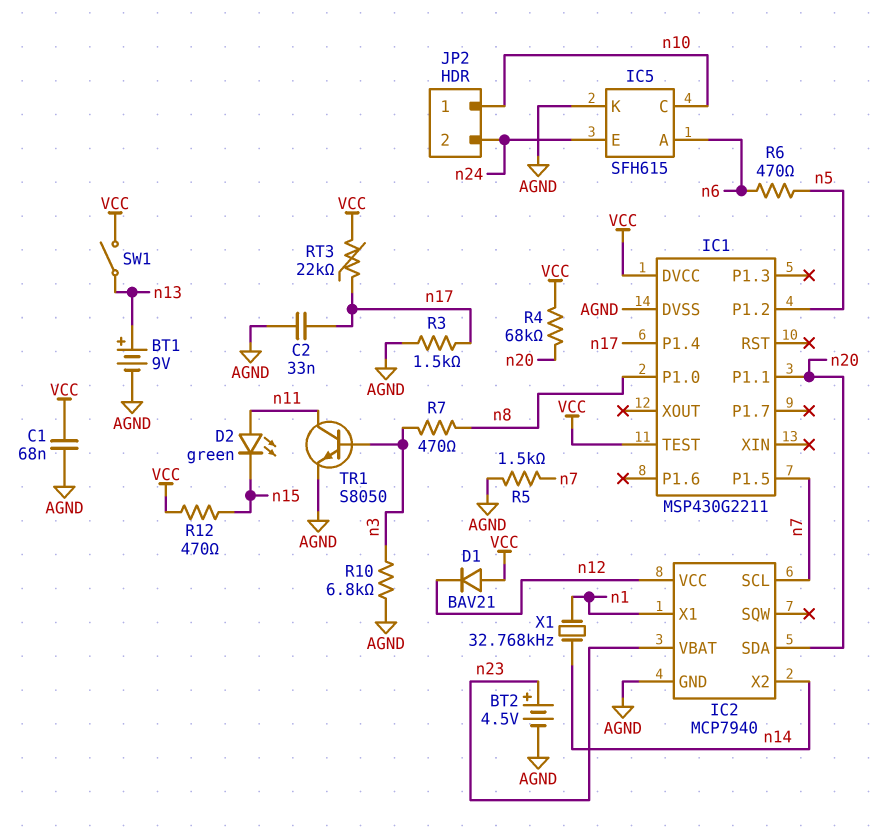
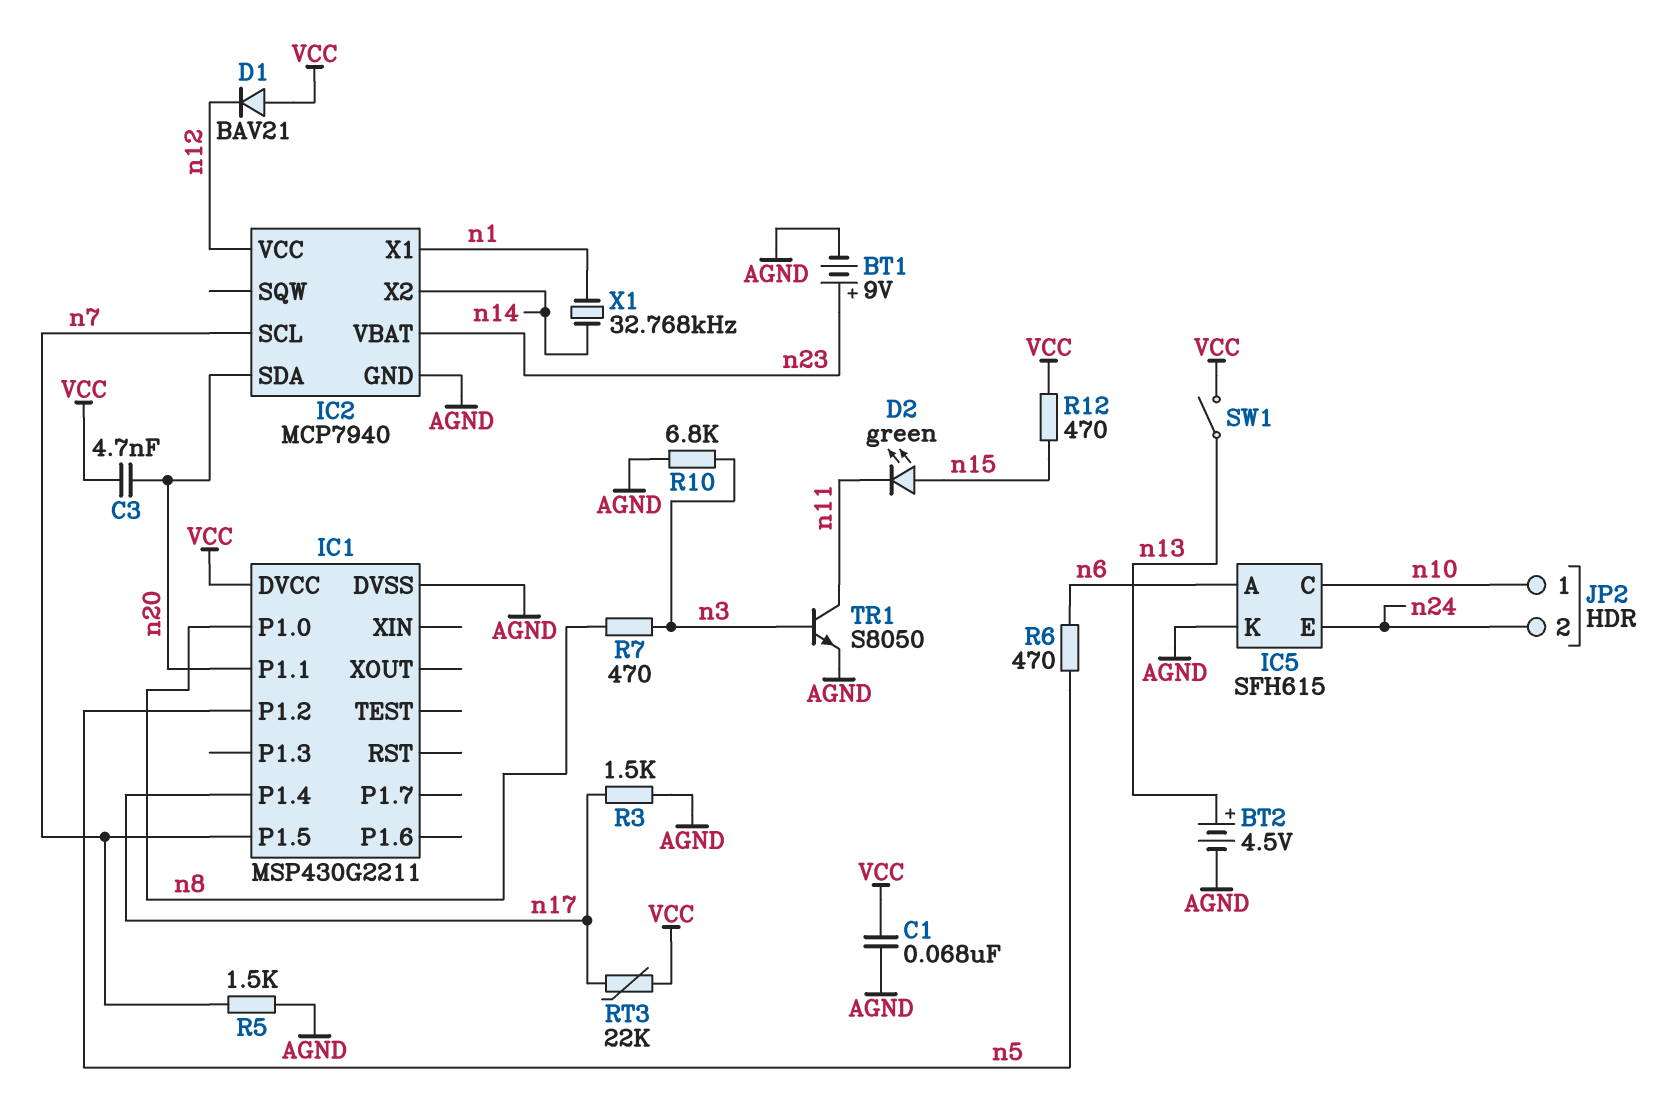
BT1: 9V (plus n13, minus AGND) -> 9V (plus n23, minus AGND)
BT2: 4.5V (plus n23, minus AGND) -> 4.5V (plus n13, minus AGND)
C2: 33nF (AGND, n17) -> none
C3: none -> 4.7nF (VCC, n20)
D2: LED green (A n11, K n15) -> LED green (A n15, K n11)
IC1 pin TEST: VCC -> none
R4: 68k (VCC, n20) -> none

